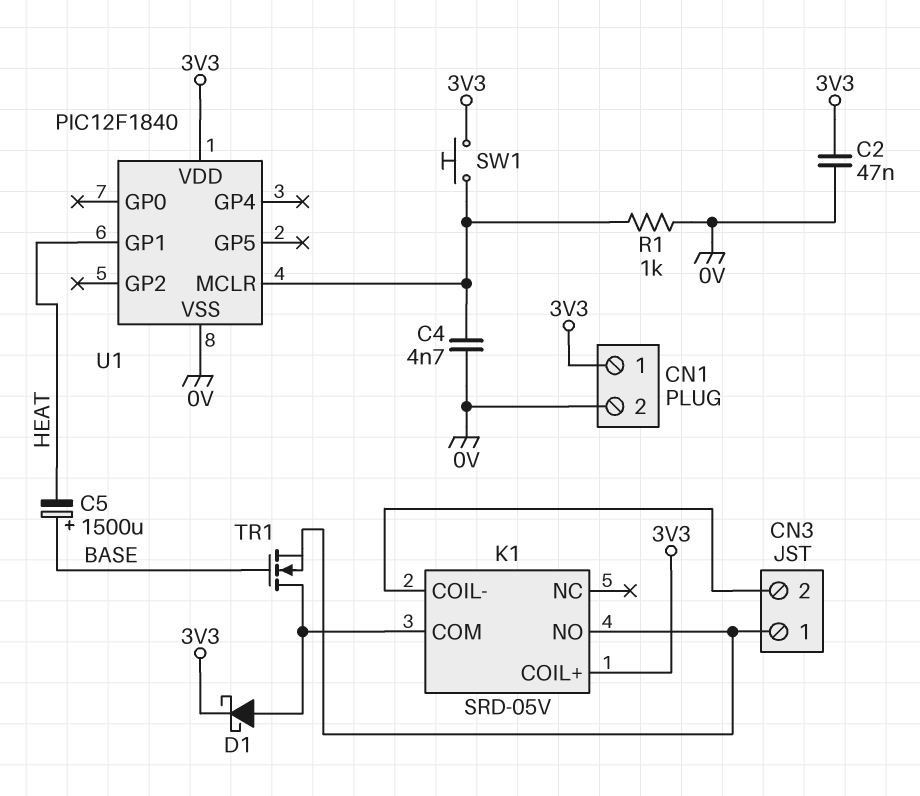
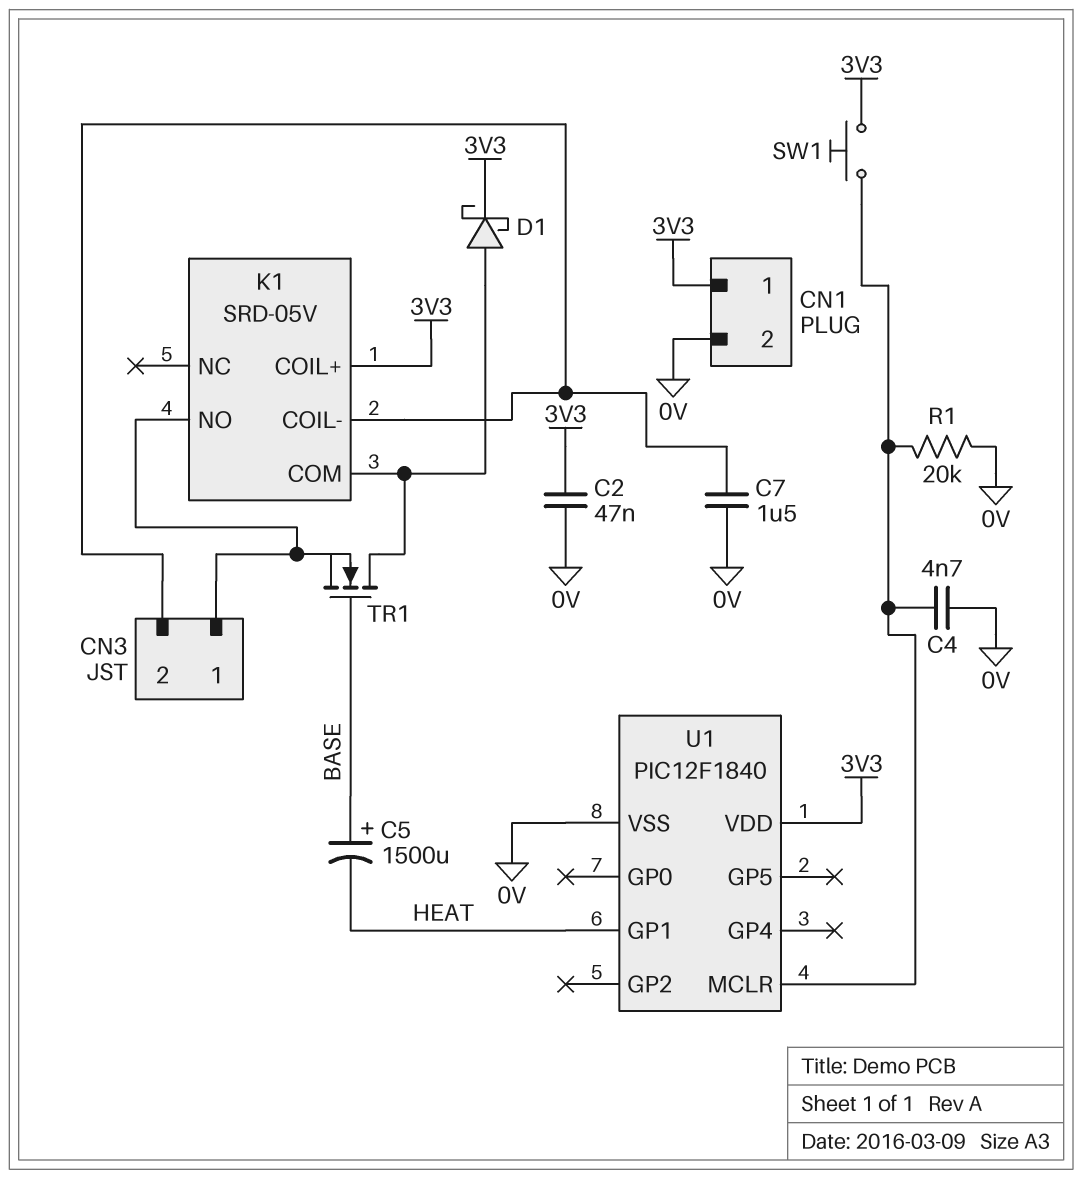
C7: none -> 1.5uF (0V, CN3/2)
R1: 1k (0V, U1/MCLR) -> 20k (0V, U1/MCLR)

